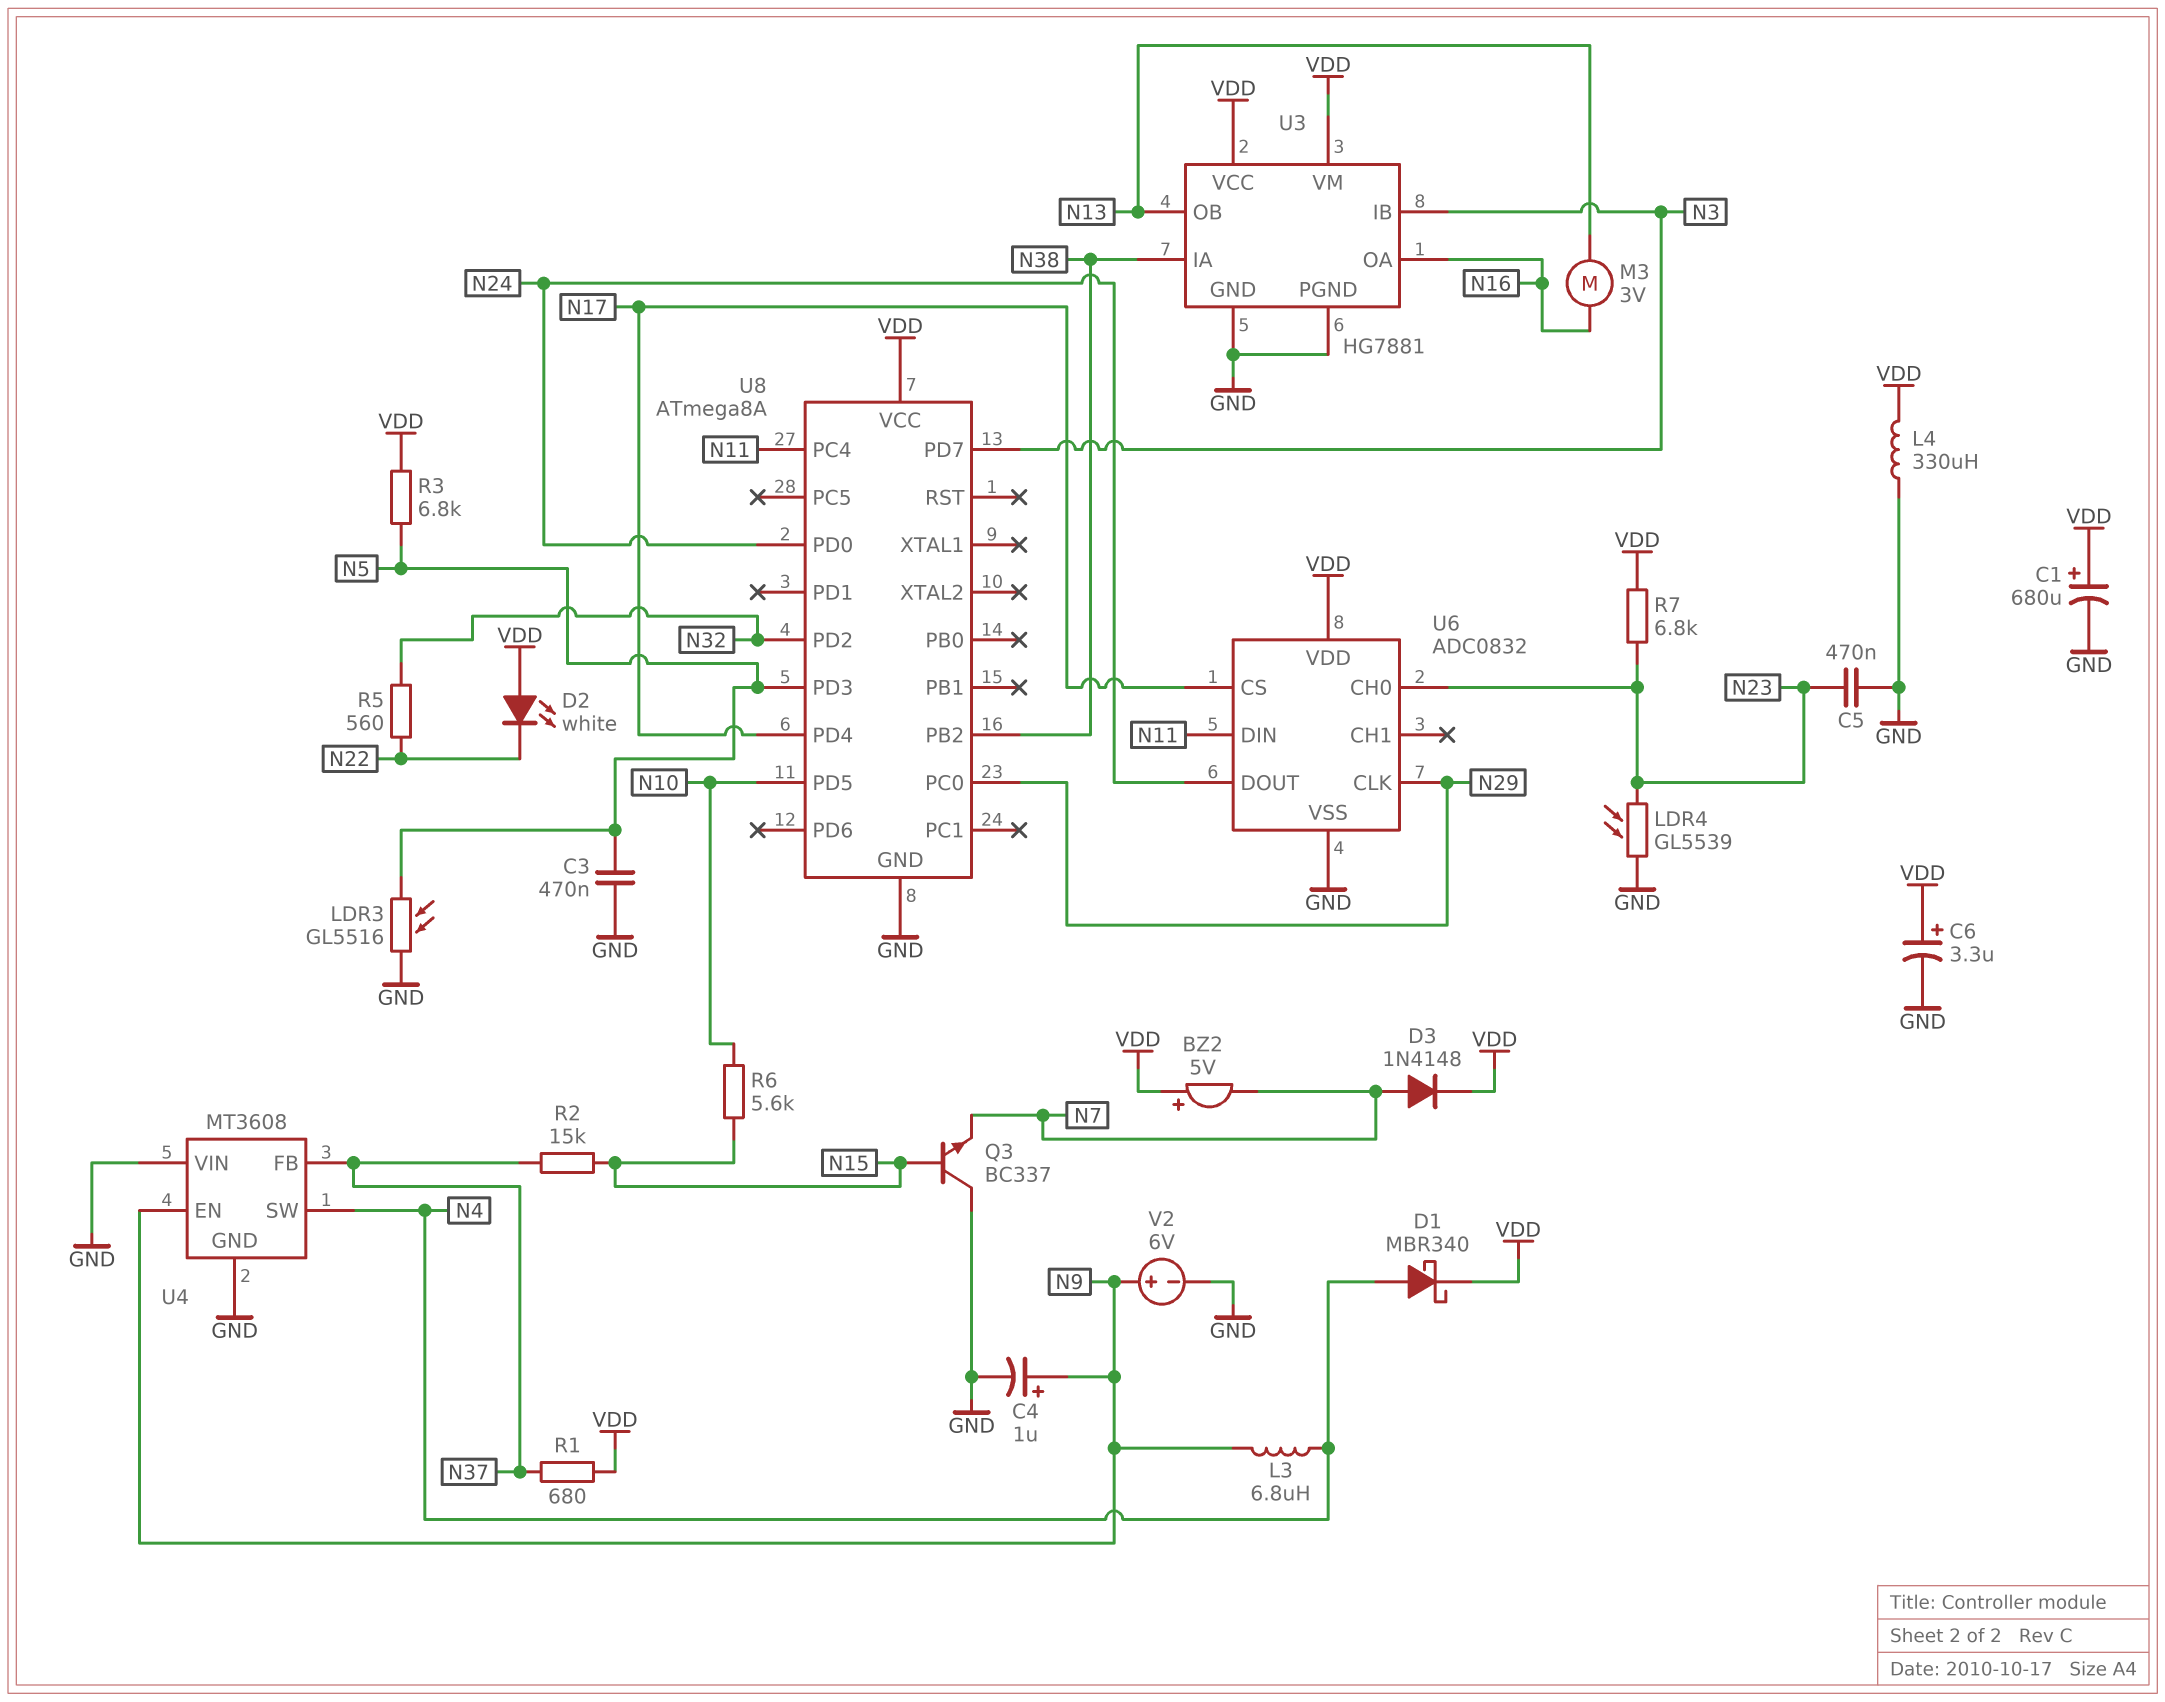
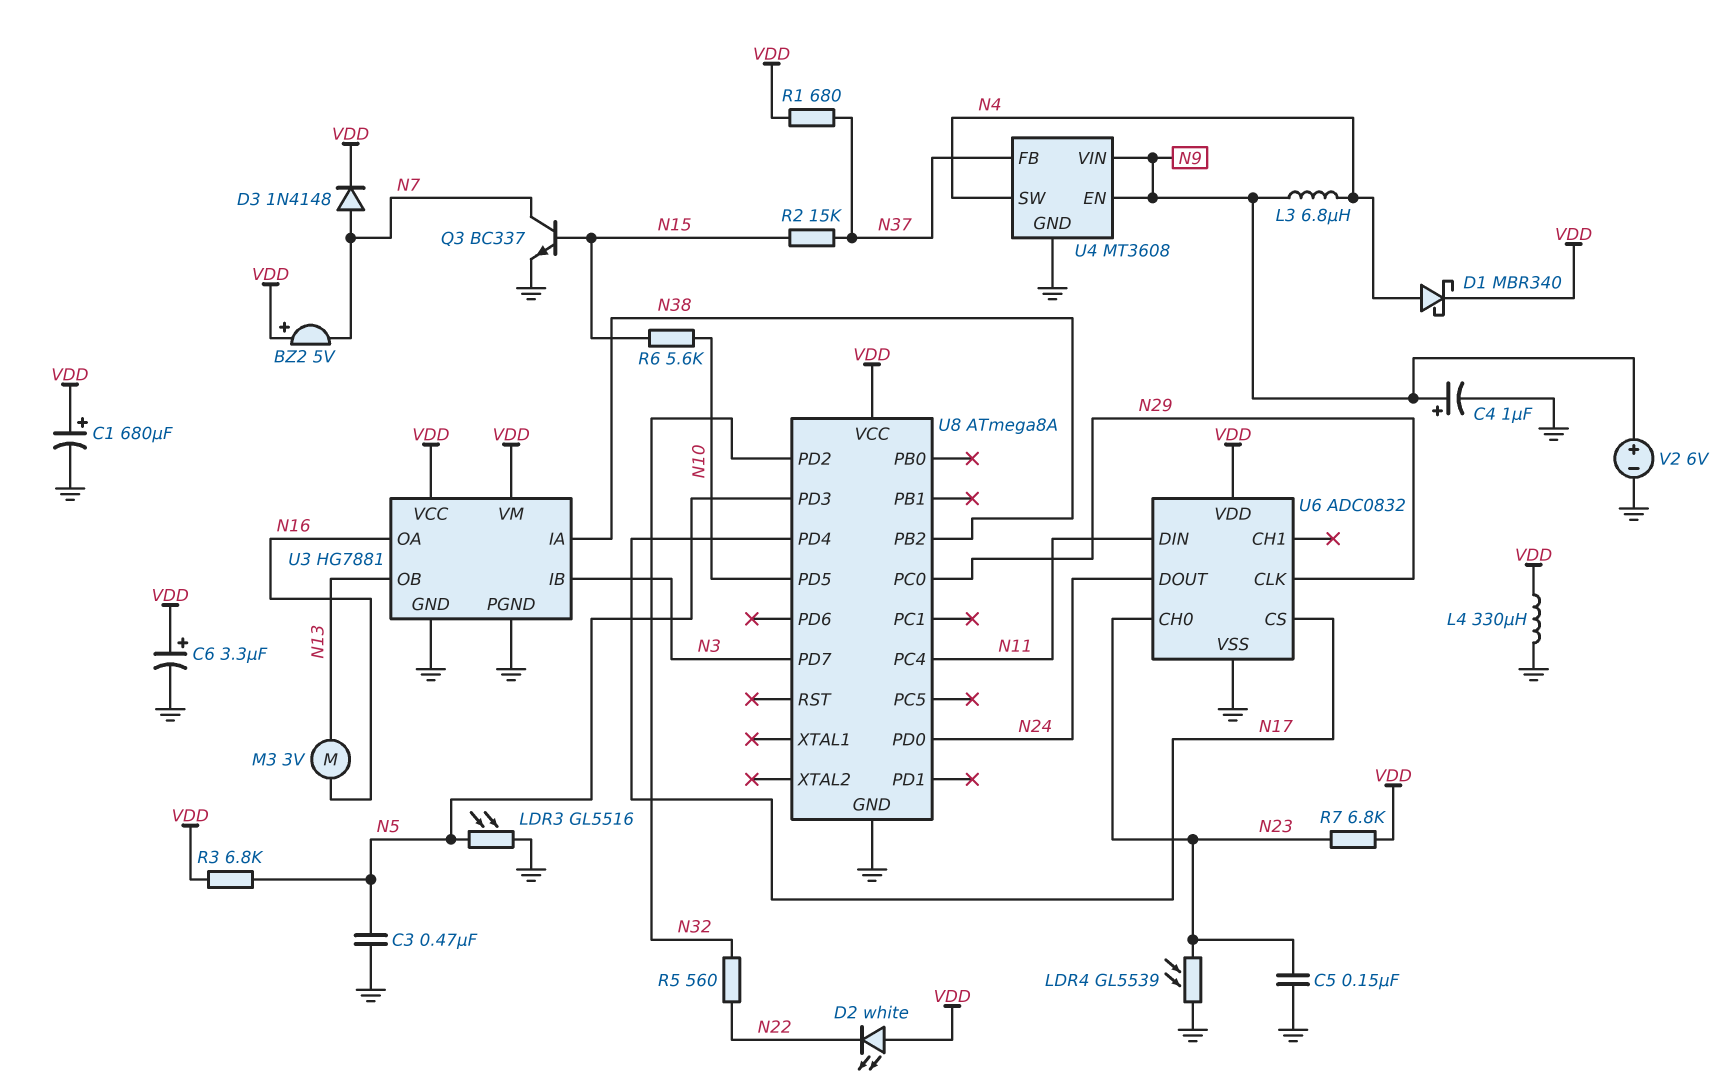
C5: 470nF (GND, N23) -> 150nF (GND, N23)
Q3: NPN BC337 (B N15, C GND, E N7) -> NPN BC337 (B N15, C N7, E GND)
U4 pin VIN: GND -> N9

